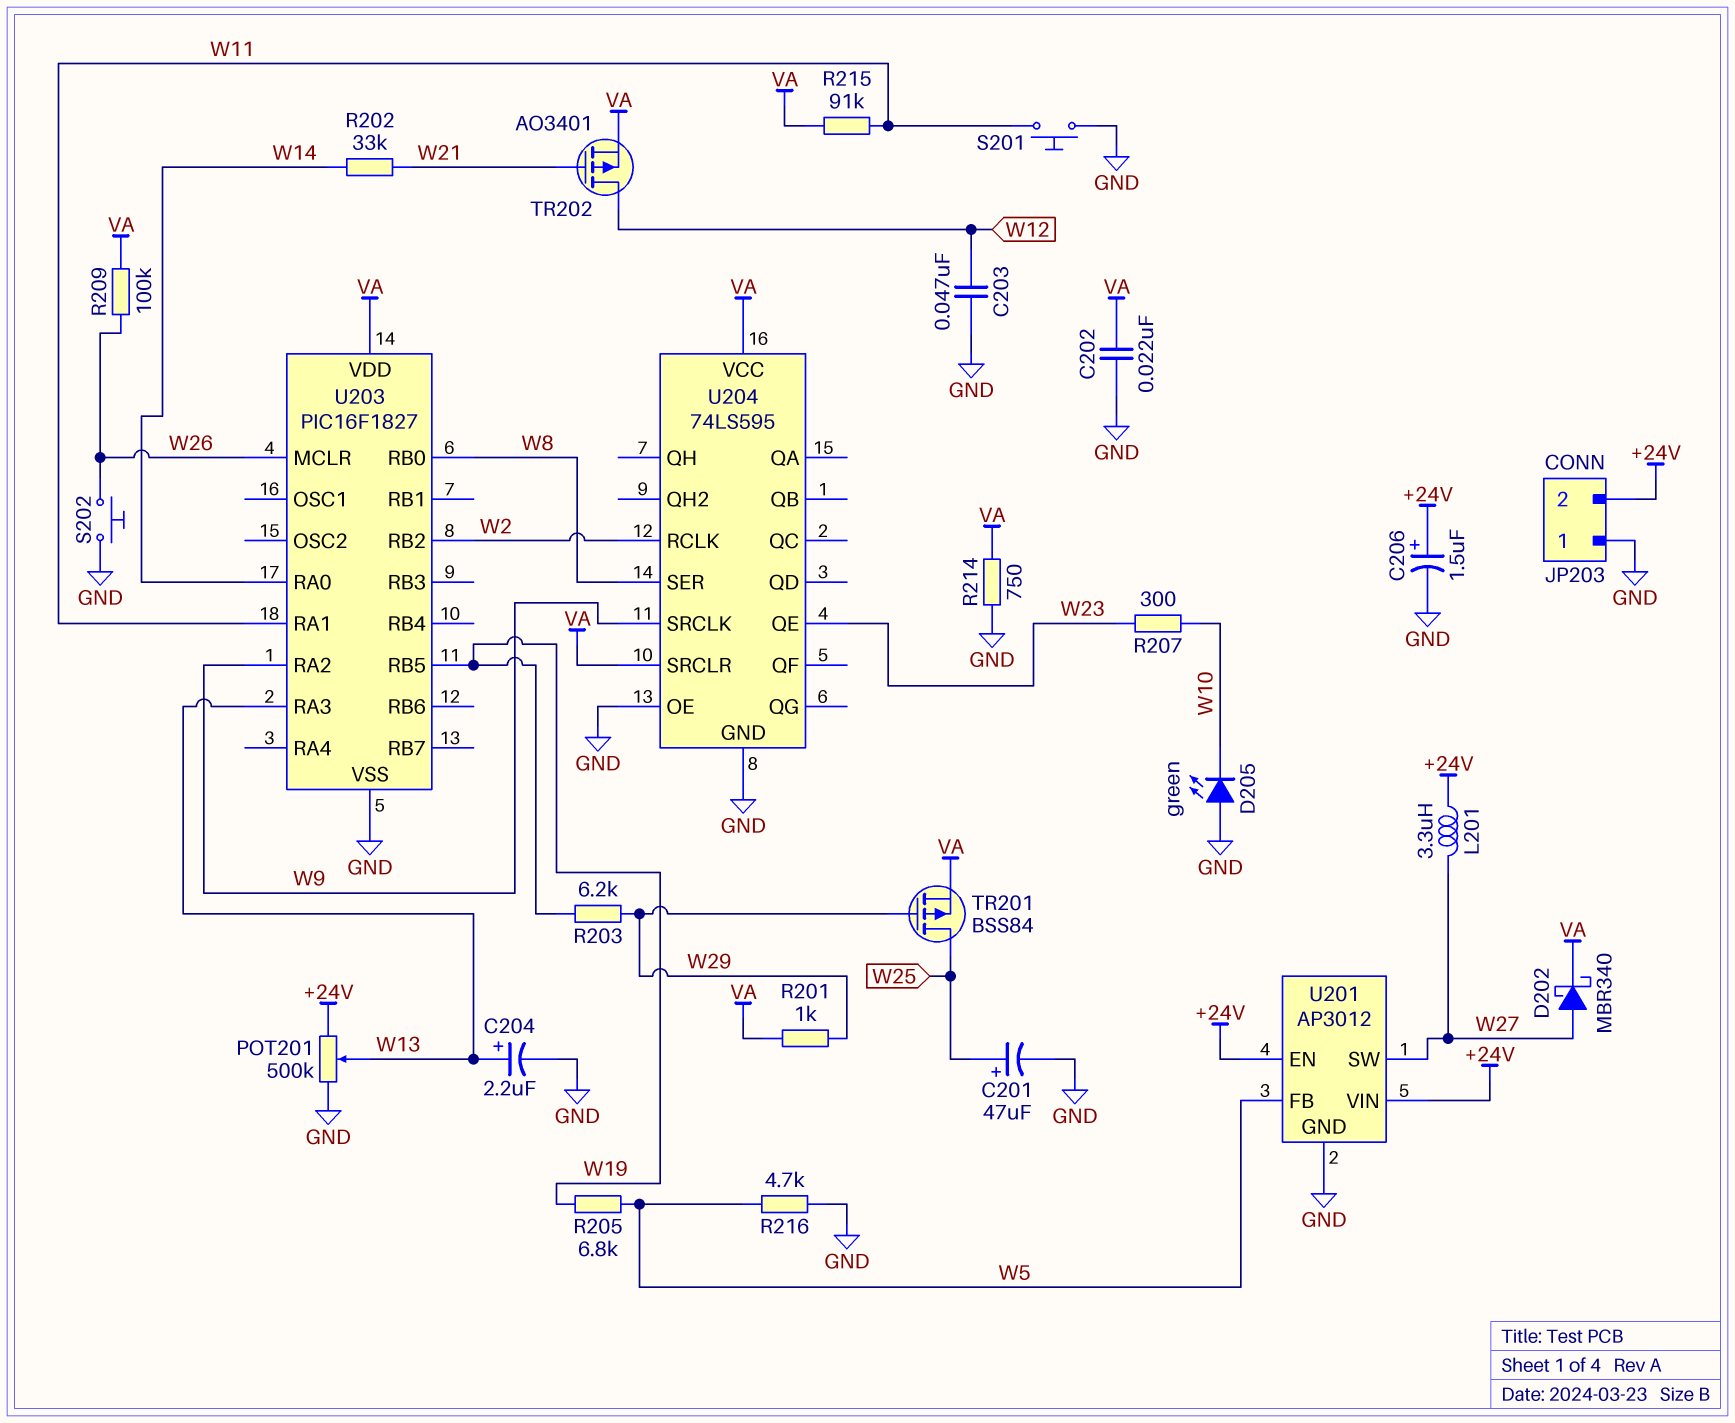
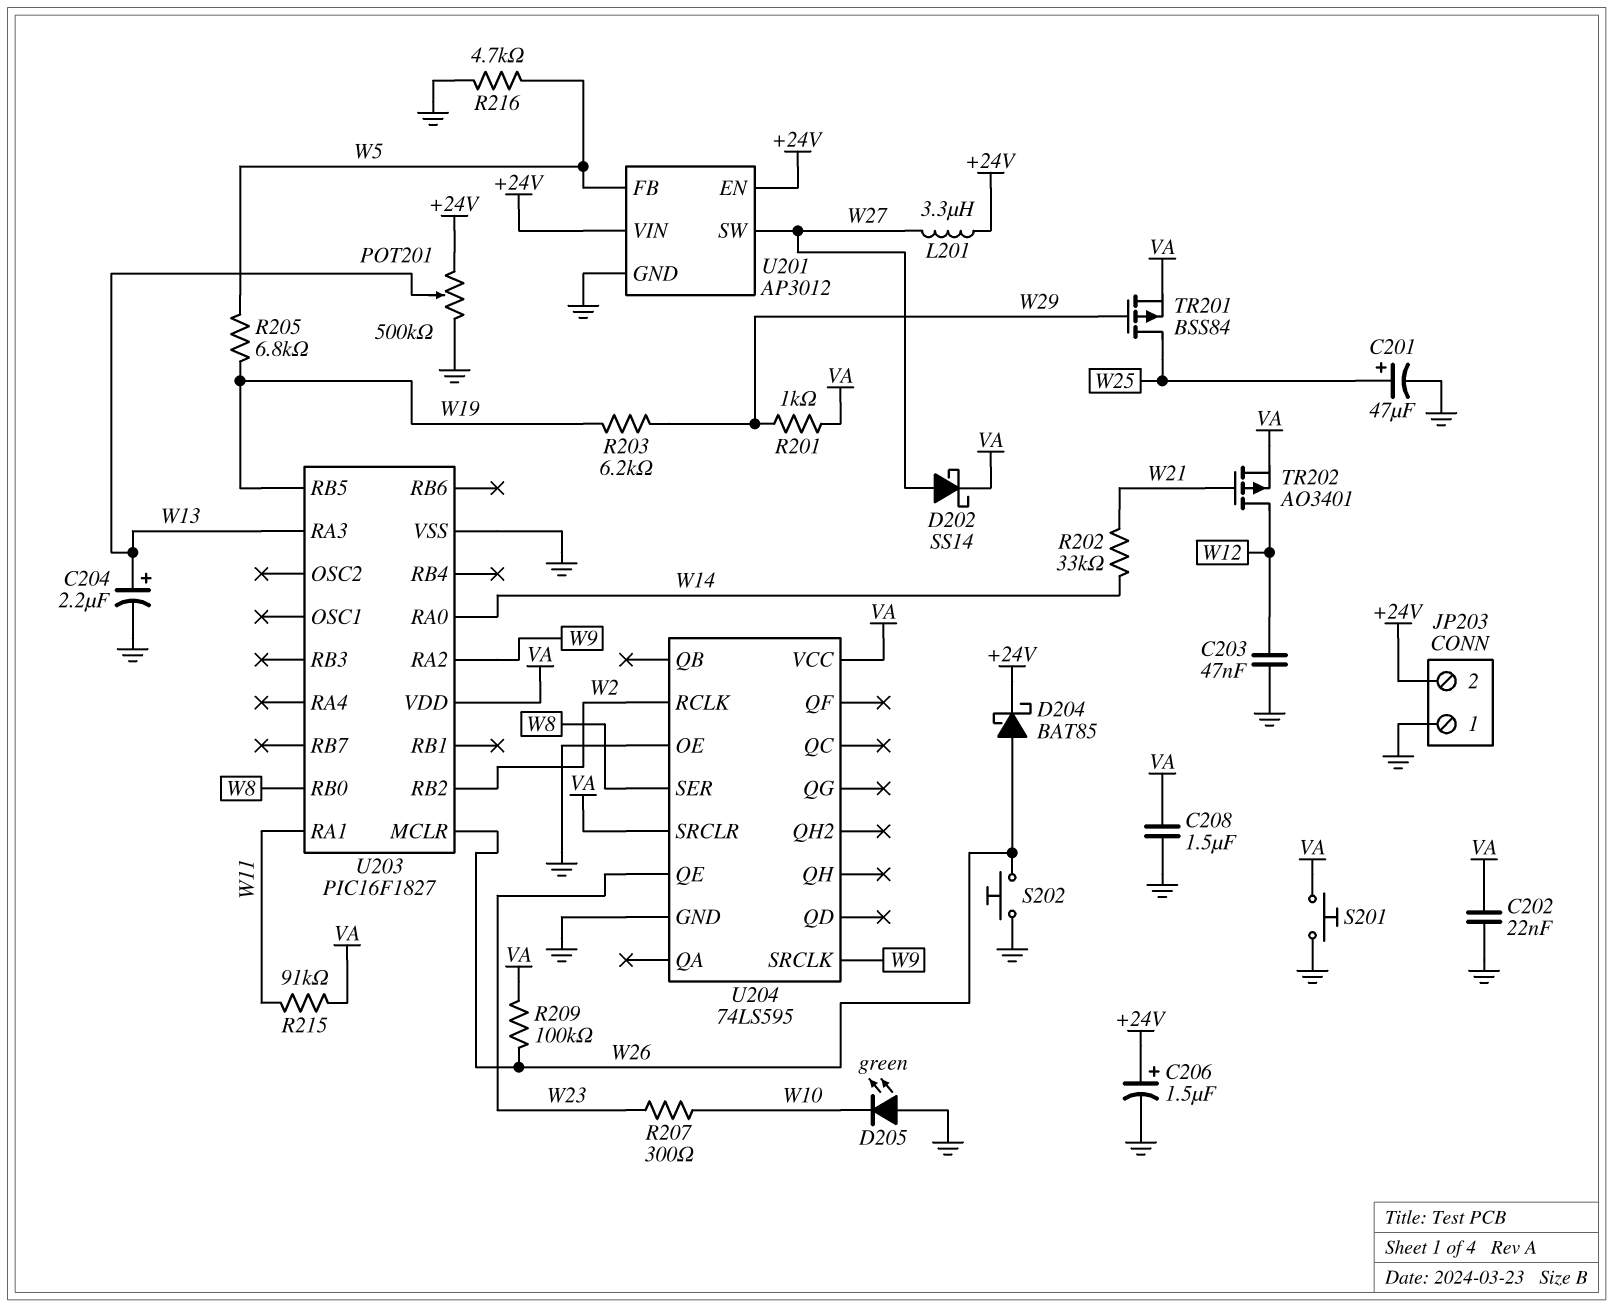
C208: none -> 1.5uF (GND, VA)
D202: schottky MBR340 (A W27, K VA) -> schottky SS14 (A W27, K VA)
D204: none -> schottky BAT85 (A W26, K +24V)
R214: 750 (GND, VA) -> none
S201: button (GND, W11) -> button (GND, VA)

